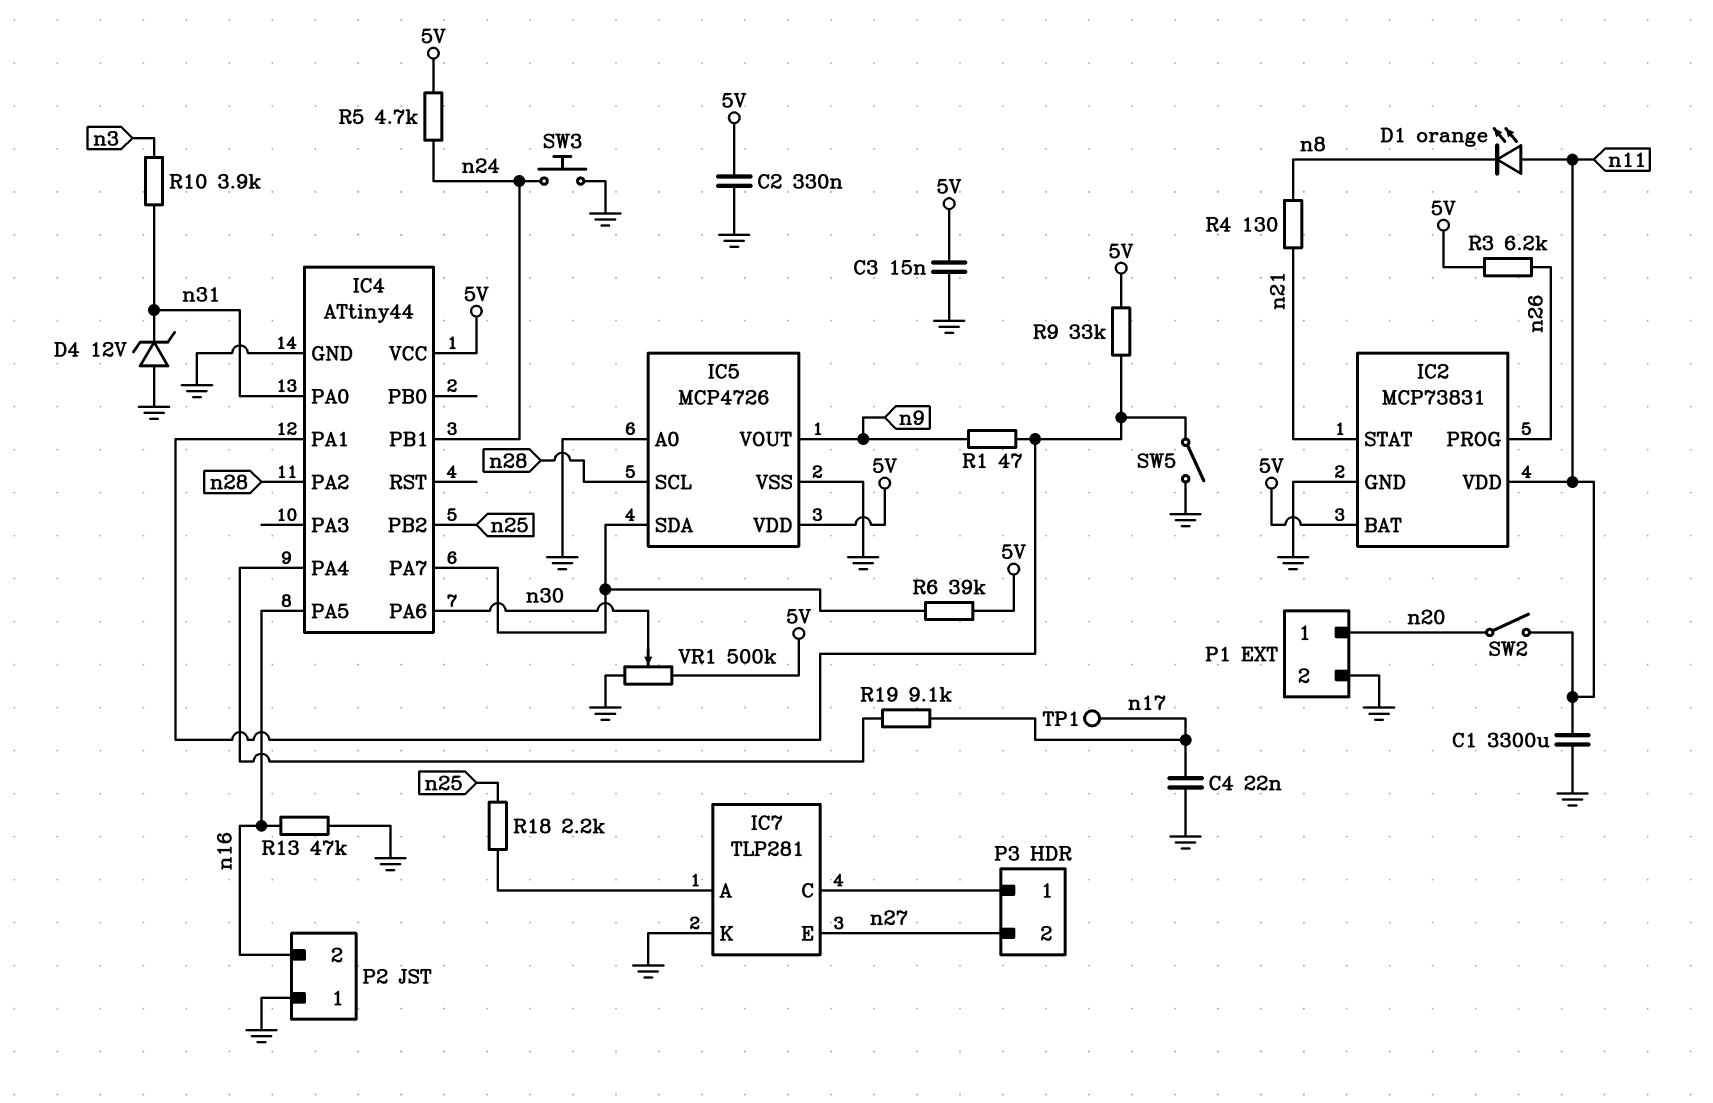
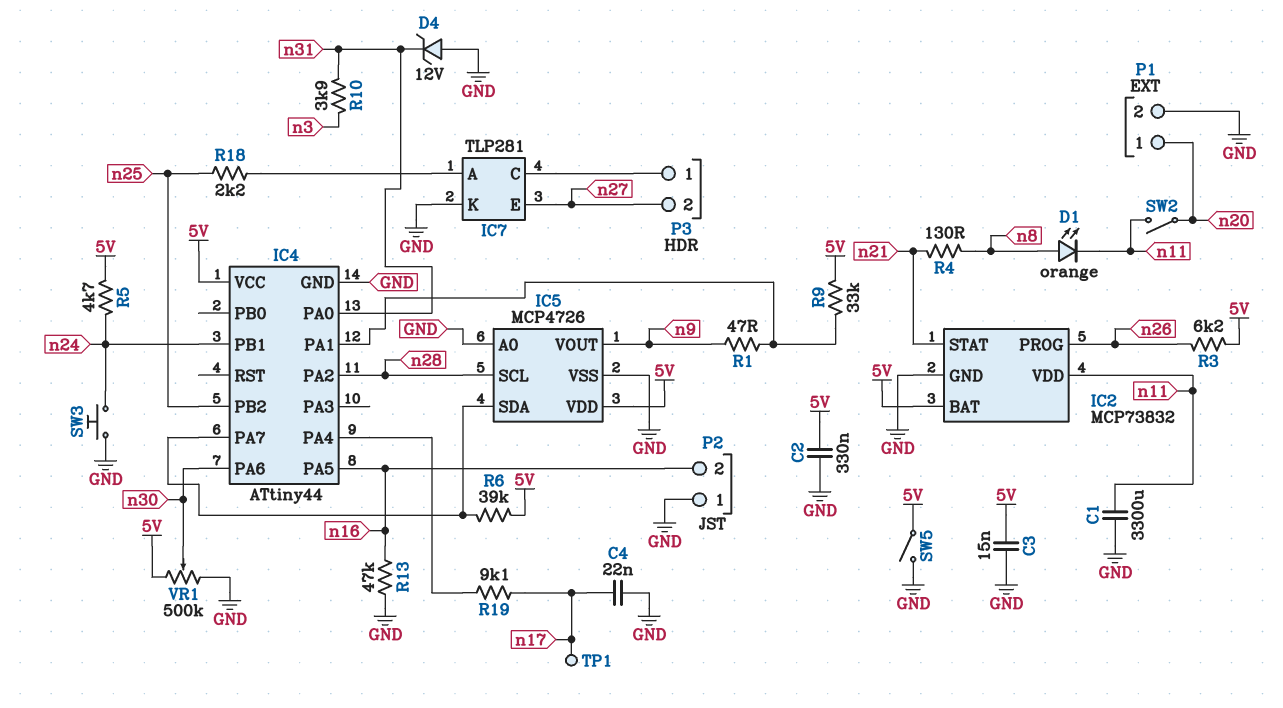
D1: LED orange (A n11, K n8) -> LED orange (A n8, K n11)
IC2: MCP73831 -> MCP73832
SW5: switch (GND, IC4/PA1) -> switch (5V, GND)

